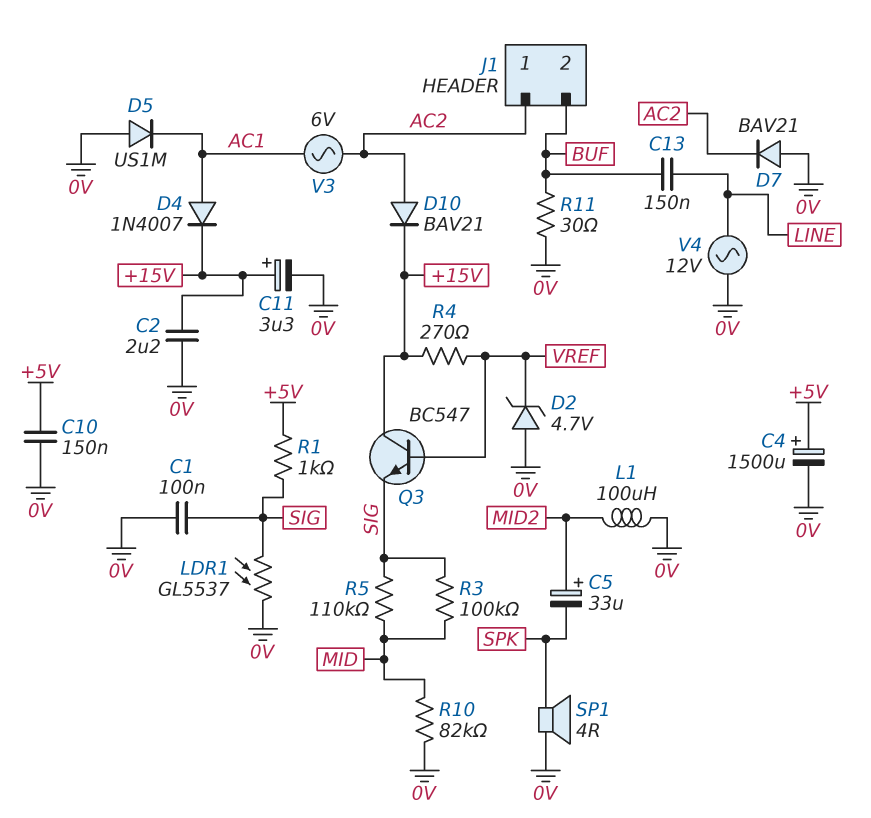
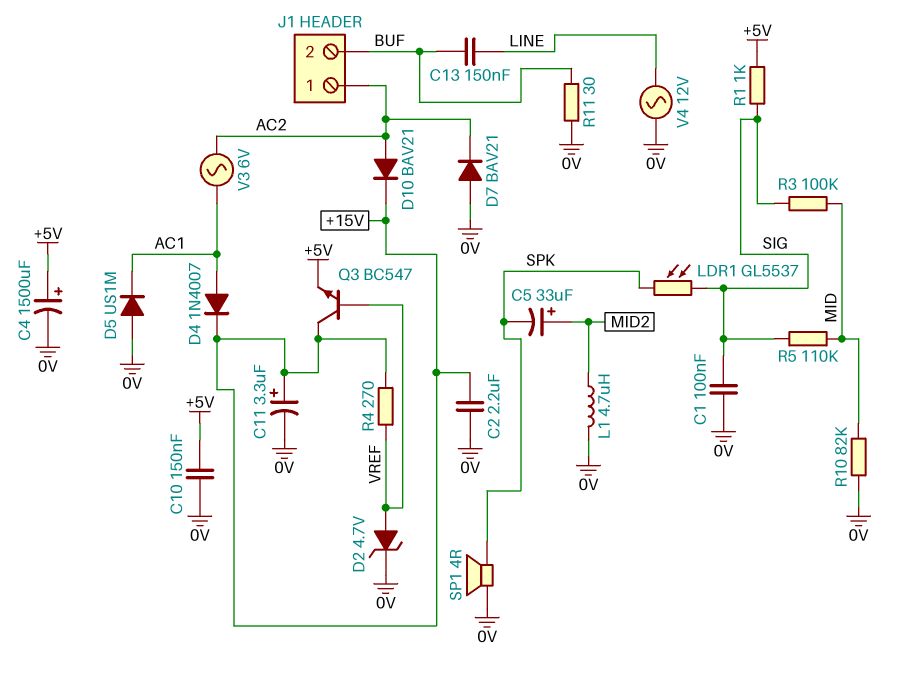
D2: zener 4.7V (A 0V, K VREF) -> zener 4.7V (A VREF, K 0V)
L1: 100uH (0V, MID2) -> 4.7uH (0V, MID2)
LDR1: GL5537 (0V, SIG) -> GL5537 (SIG, SPK)
Q3: NPN BC547 (B VREF, C +15V, E SIG) -> NPN BC547 (B VREF, C +15V, E +5V)

